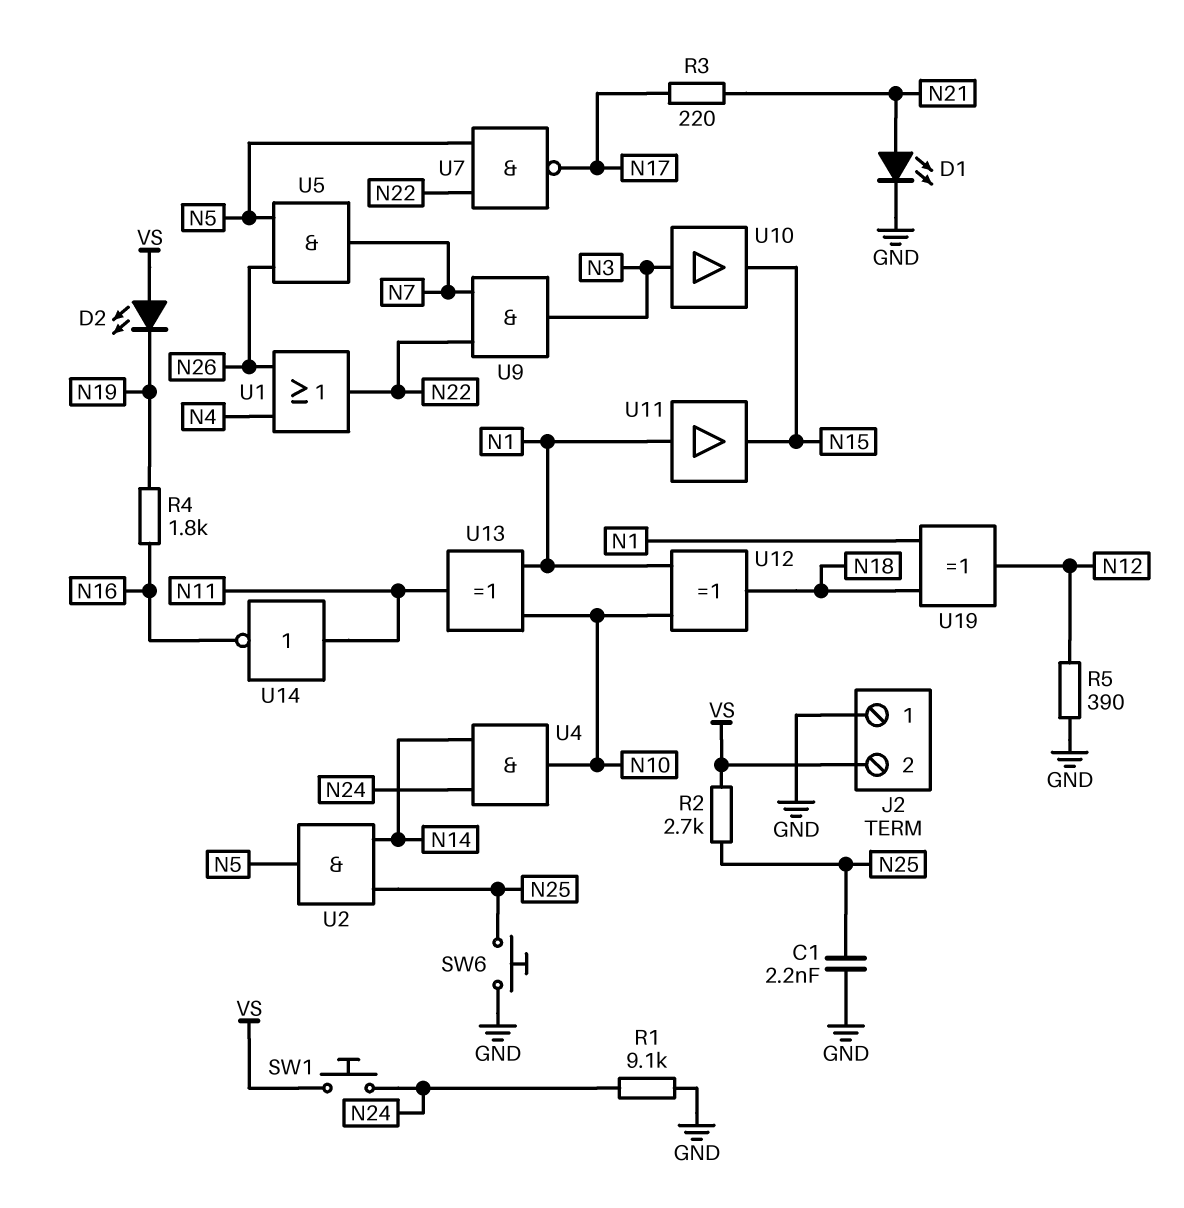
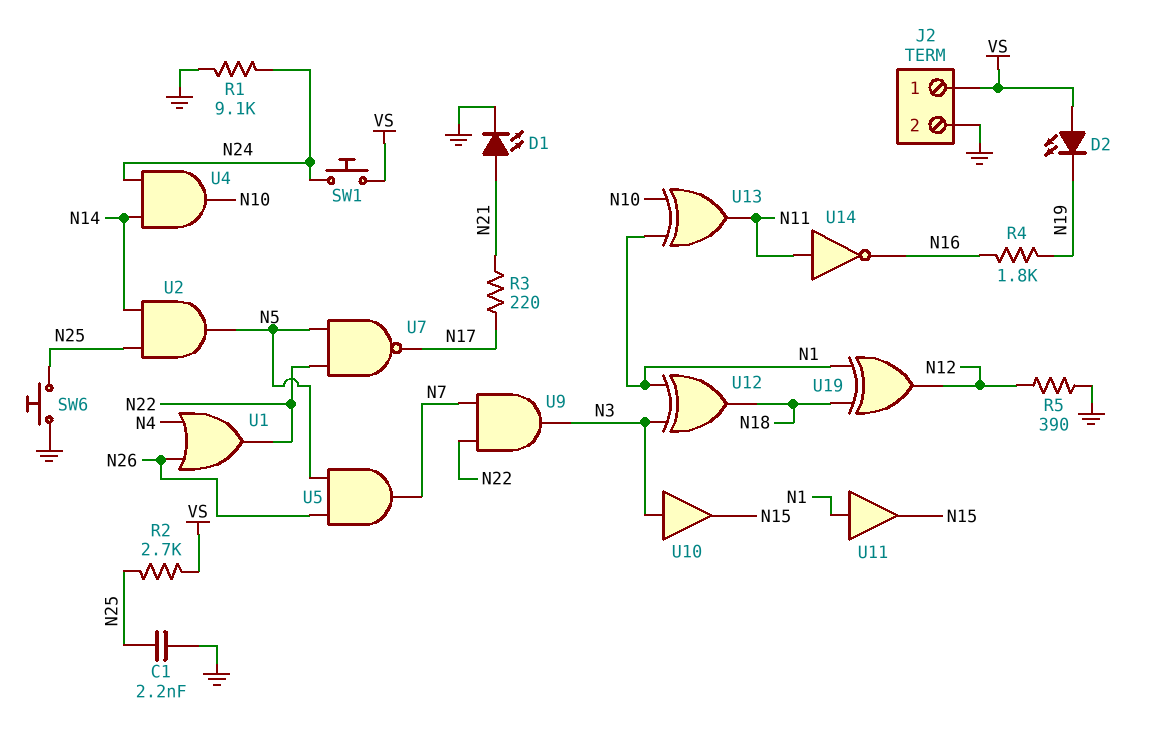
J2 pin 1: GND -> VS
J2 pin 2: VS -> GND
U12: XOR (in N1, in N10, out N18) -> XOR (in N1, in N3, out N18)

